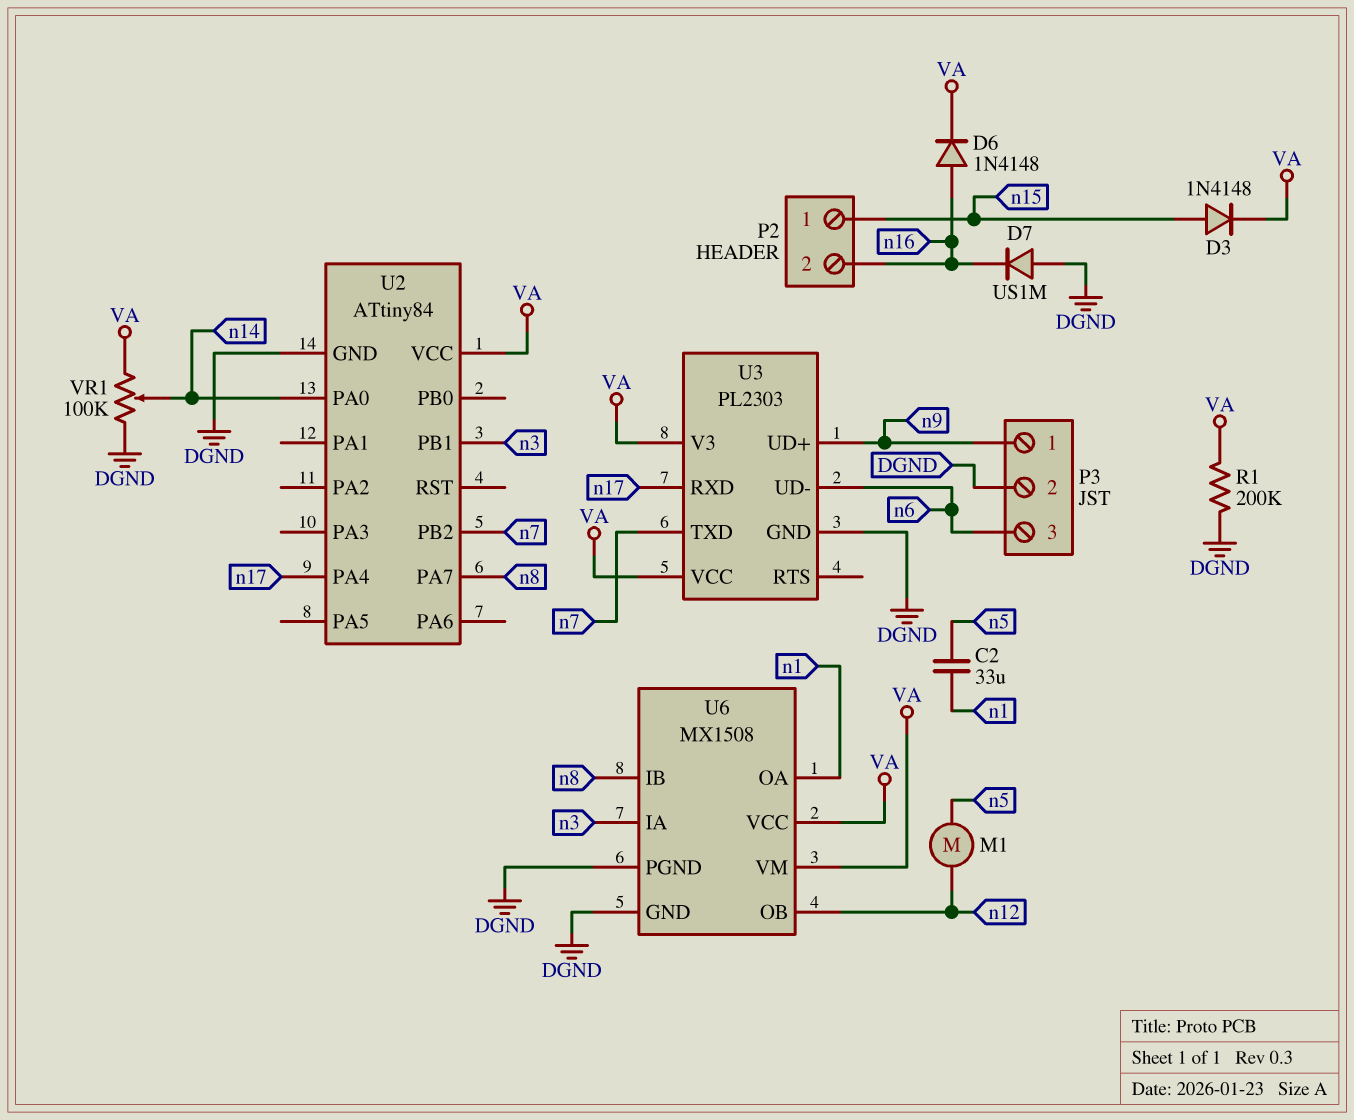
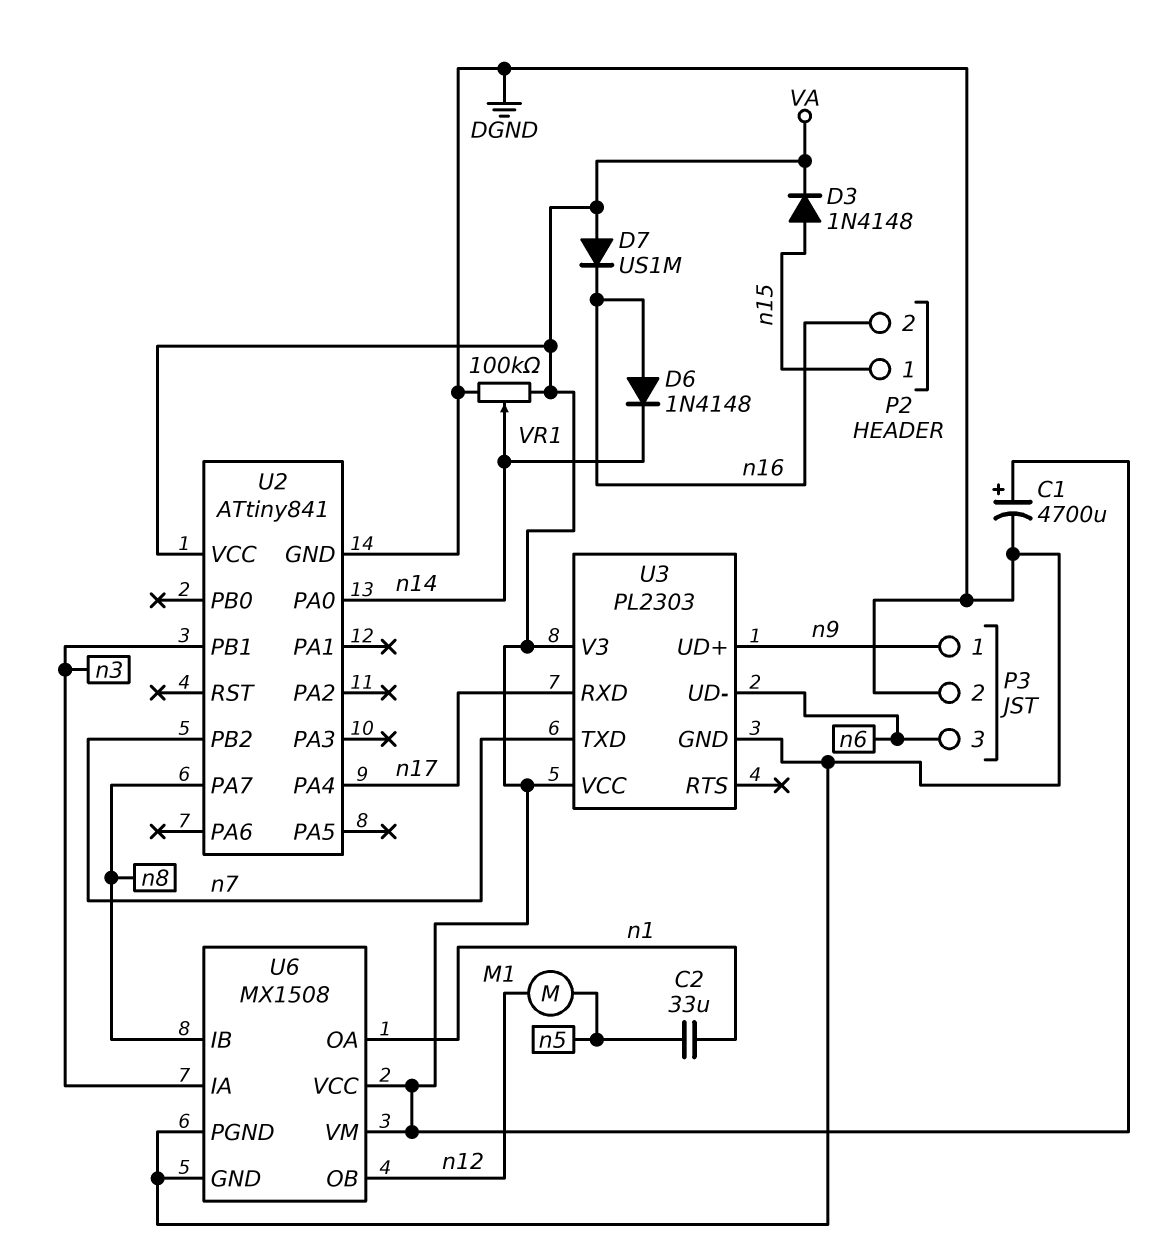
C1: none -> 4700uF (plus VA, minus DGND)
D6: diode 1N4148 (A n16, K VA) -> diode 1N4148 (A n16, K n14)
D7: diode US1M (A DGND, K n16) -> diode US1M (A VA, K n16)
R1: 200k (DGND, VA) -> none
U2: ATtiny84 -> ATtiny841

